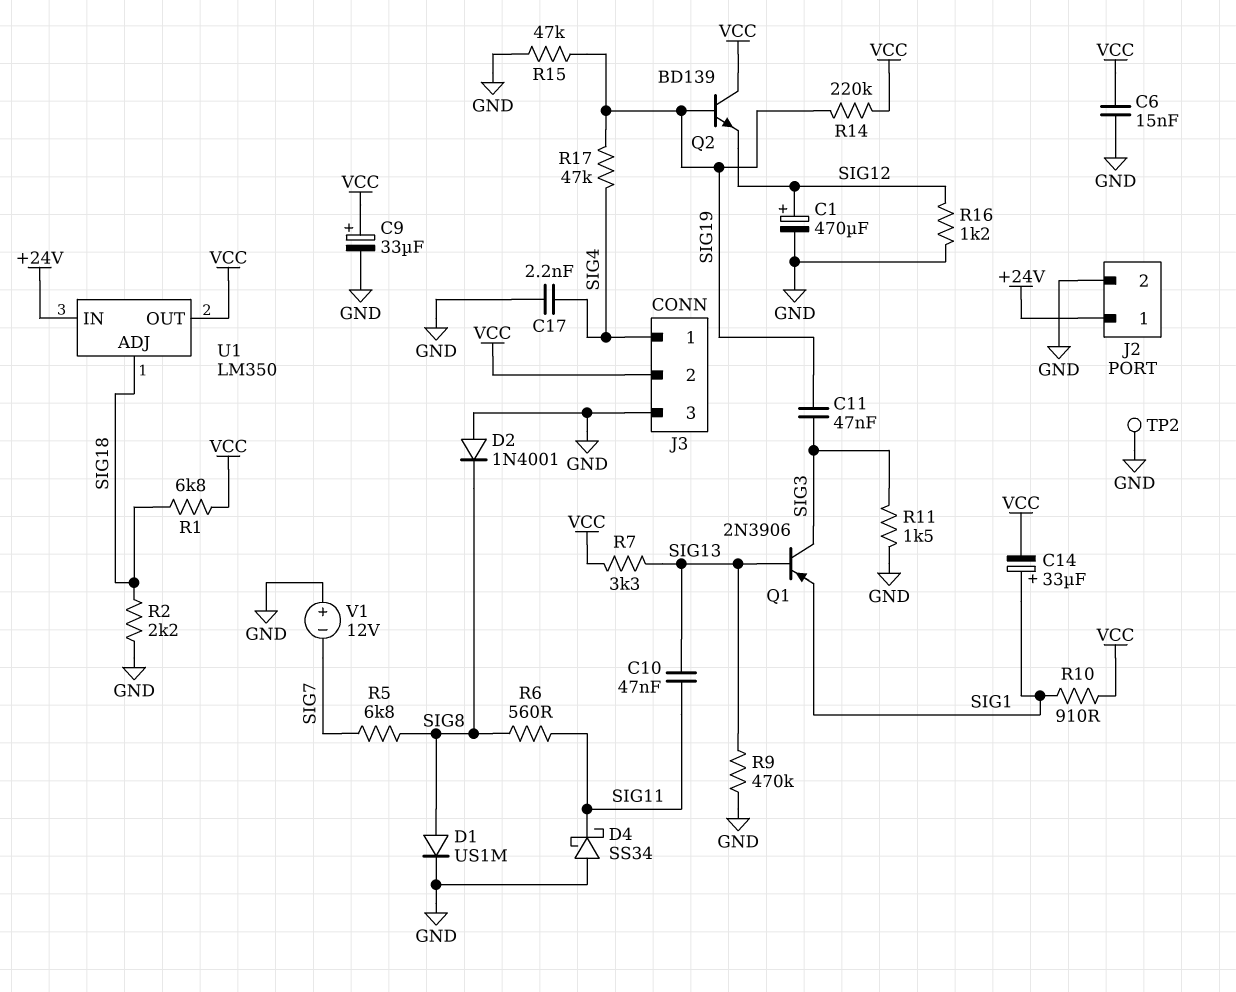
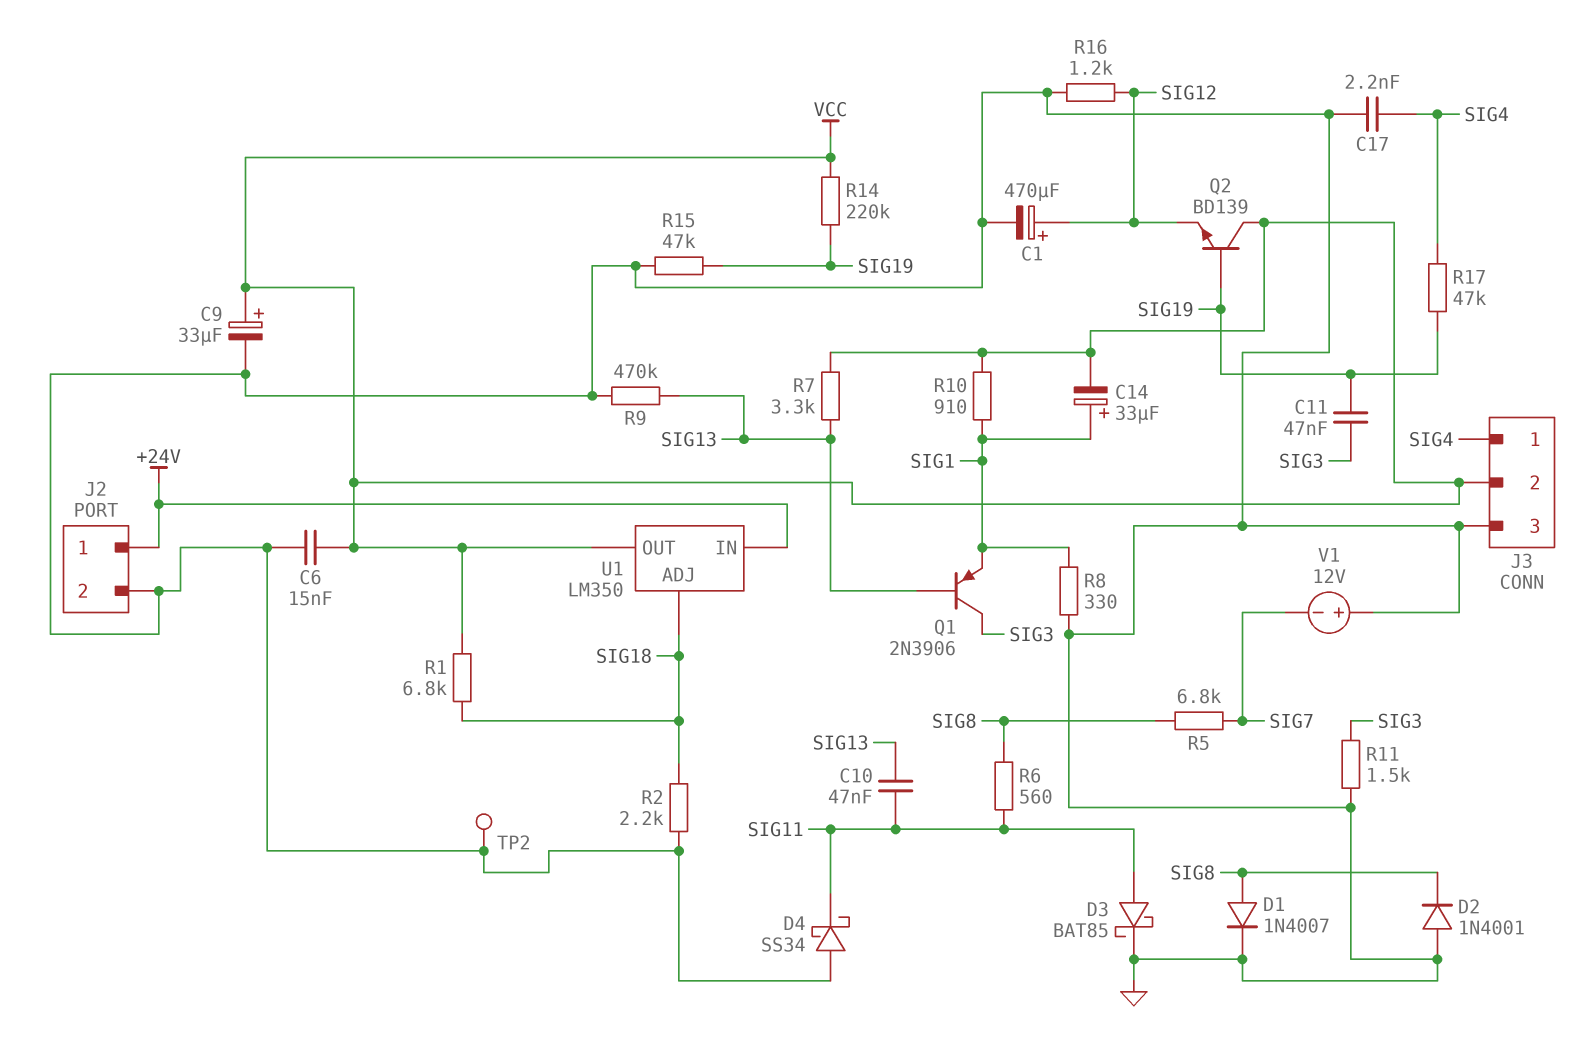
D1: diode US1M (A SIG8, K GND) -> diode 1N4007 (A SIG8, K GND)
D3: none -> schottky BAT85 (A SIG11, K GND)
R8: none -> 330 (GND, SIG1)

